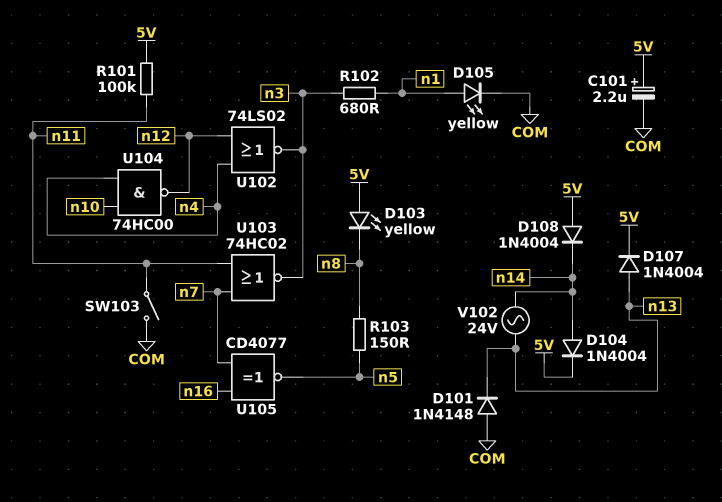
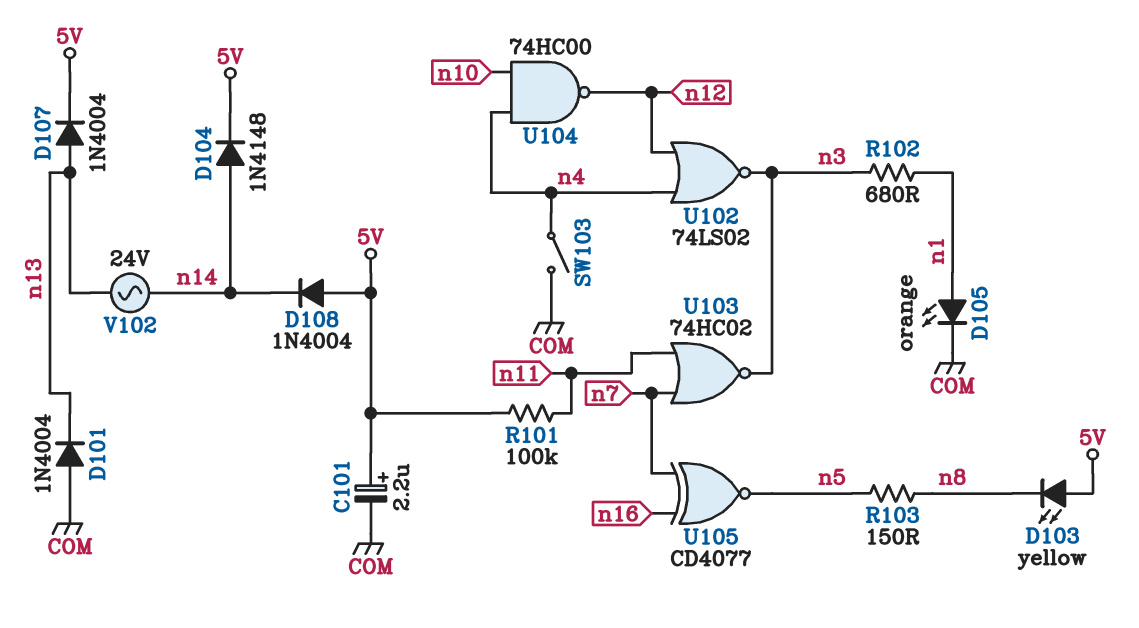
D101: diode 1N4148 (A COM, K n13) -> diode 1N4004 (A COM, K n13)
D104: diode 1N4004 (A n14, K 5V) -> diode 1N4148 (A n14, K 5V)
D105: LED yellow (A n1, K COM) -> LED orange (A n1, K COM)
SW103: switch (COM, n11) -> switch (COM, n4)

